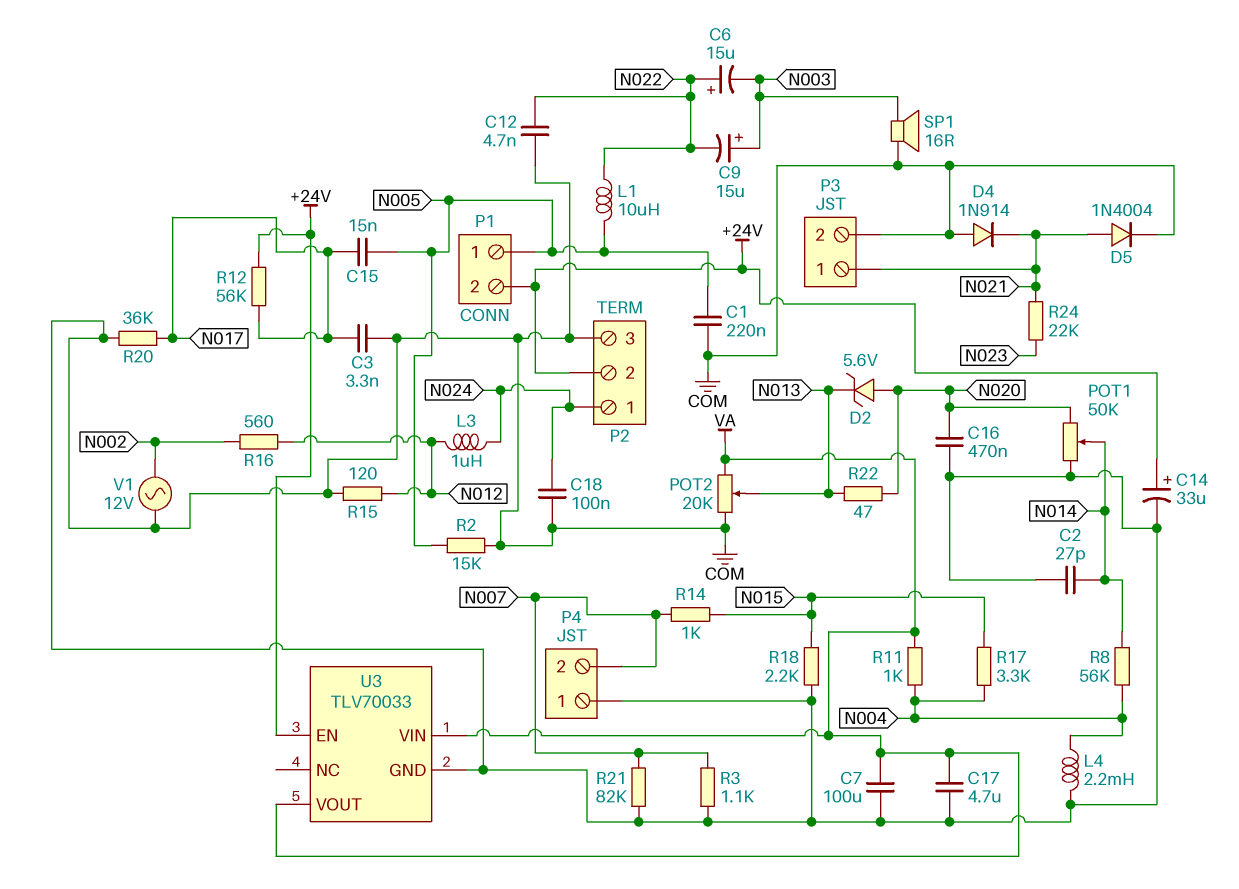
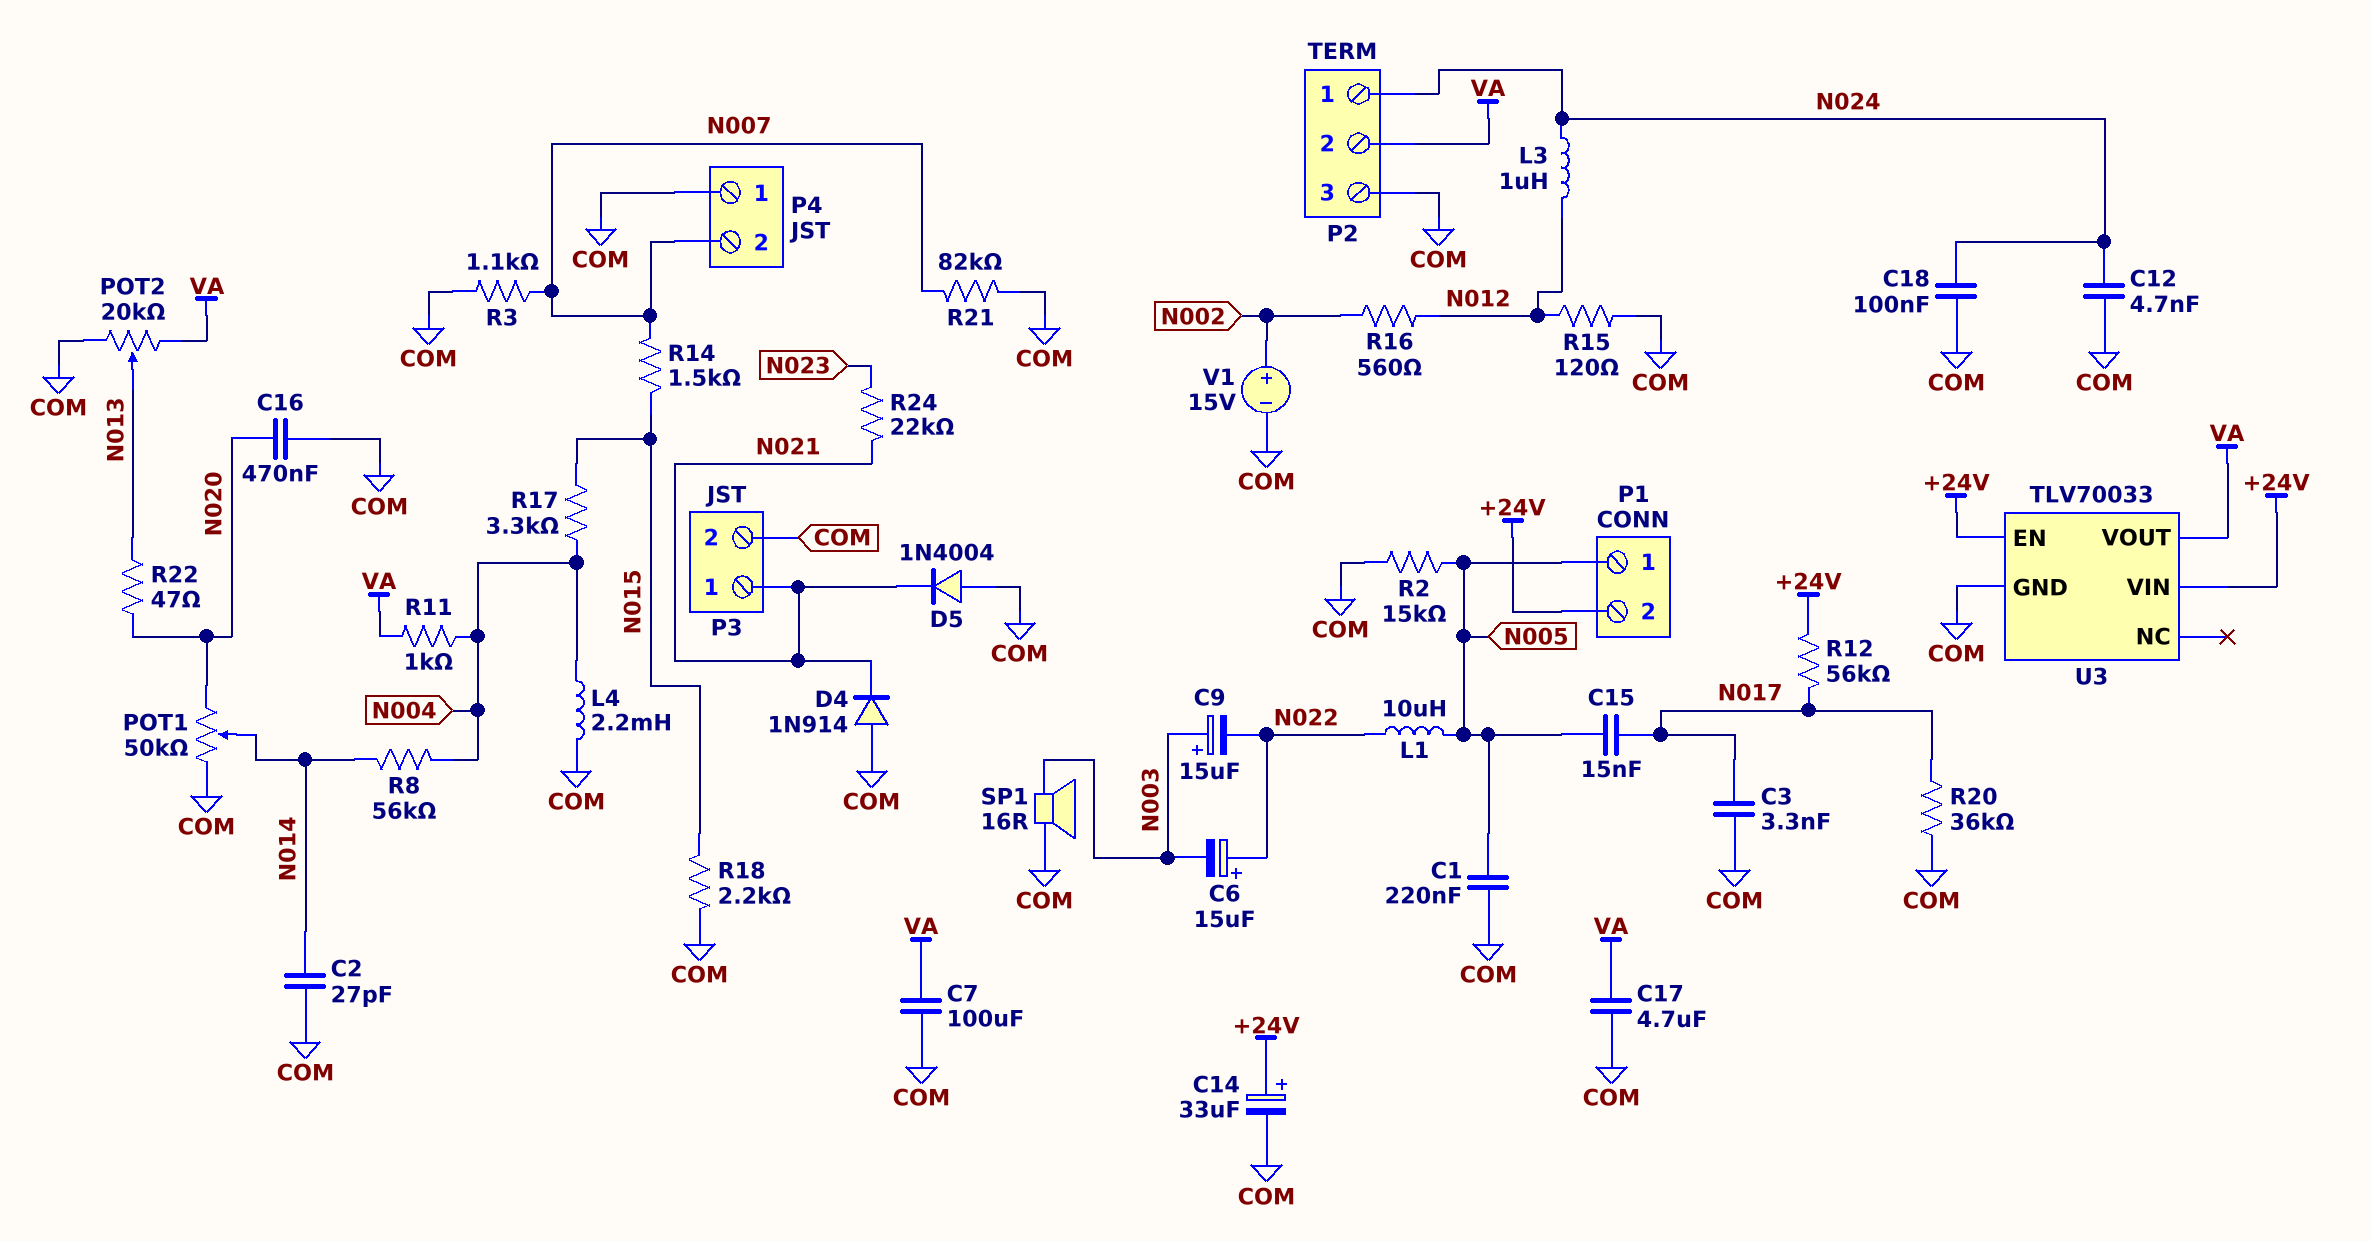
C12: 4.7nF (COM, N022) -> 4.7nF (COM, N024)
D2: zener 5.6V (A N020, K N013) -> none
D5: diode 1N4004 (A N021, K COM) -> diode 1N4004 (A COM, K N021)
P2 pin 2: +24V -> VA
R14: 1k (N007, N015) -> 1.5k (N007, N015)
U3 pin VIN: VA -> +24V
V1: AC 12V (COM, N002) -> 15V (plus N002, minus COM)

